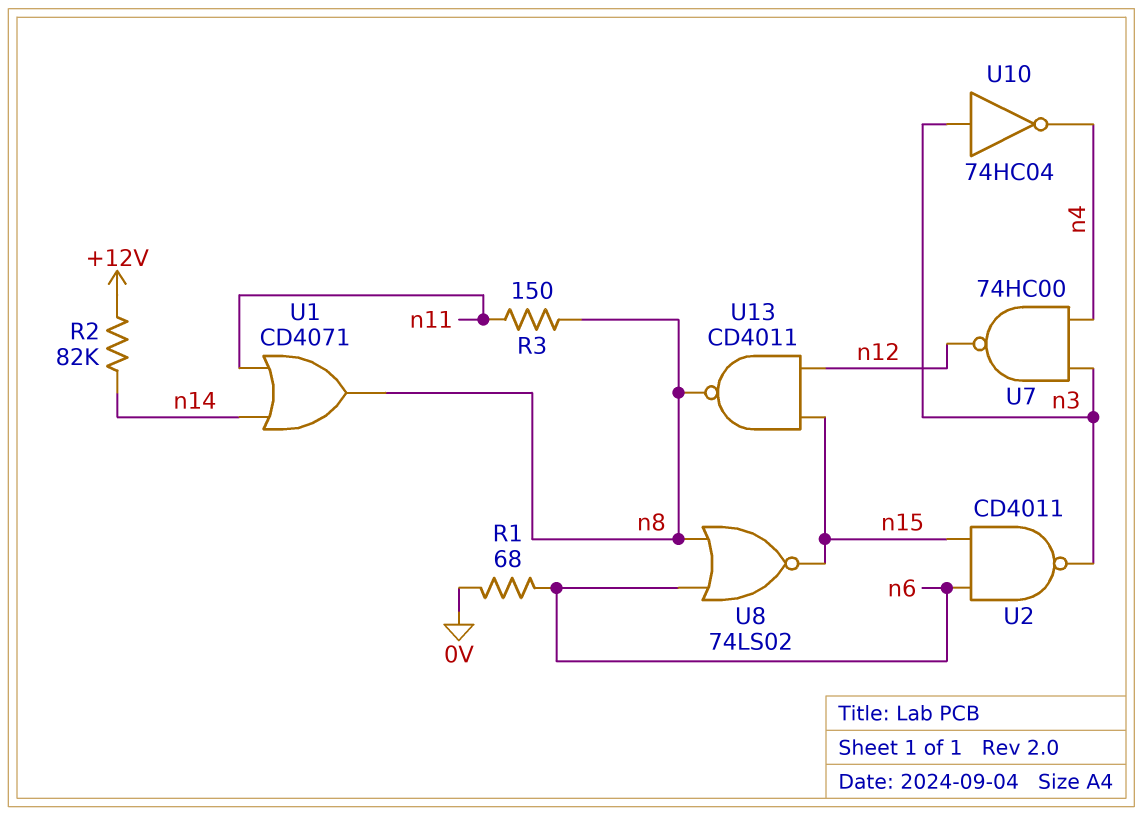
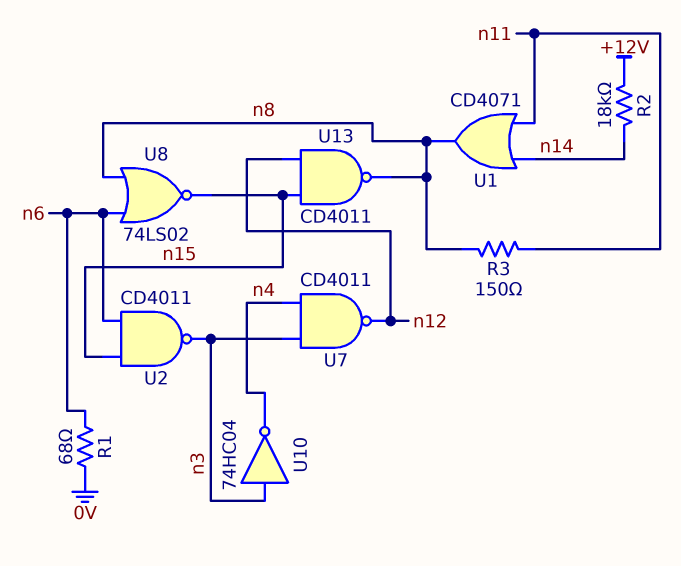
R2: 82k (+12V, n14) -> 18k (+12V, n14)
U7: NAND 74HC00 (in n3, in n4, out n12) -> NAND CD4011 (in n3, in n4, out n12)

